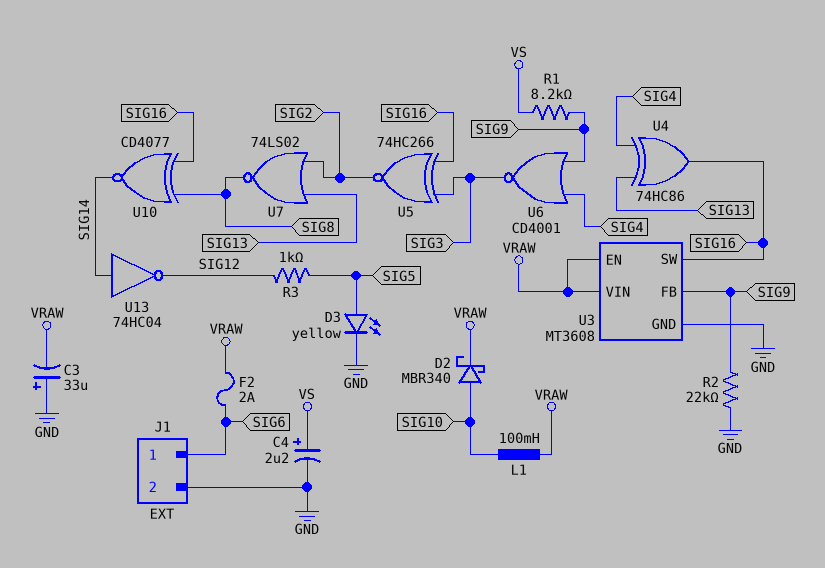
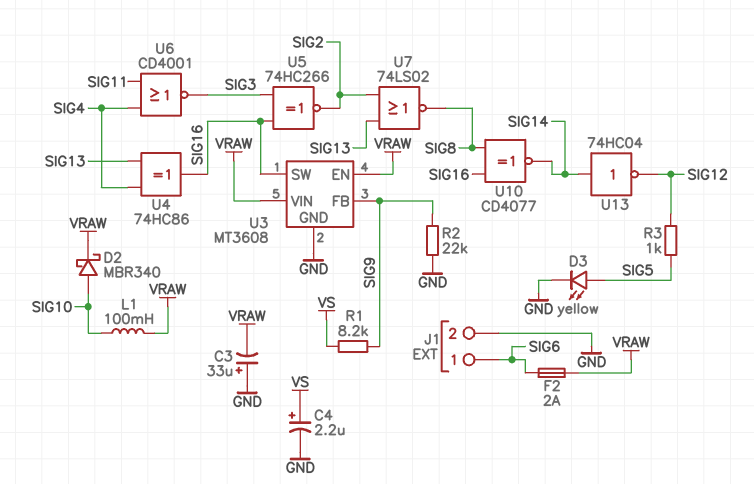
U6: NOR CD4001 (in SIG4, in SIG9, out SIG3) -> NOR CD4001 (in SIG4, in SIG11, out SIG3)

